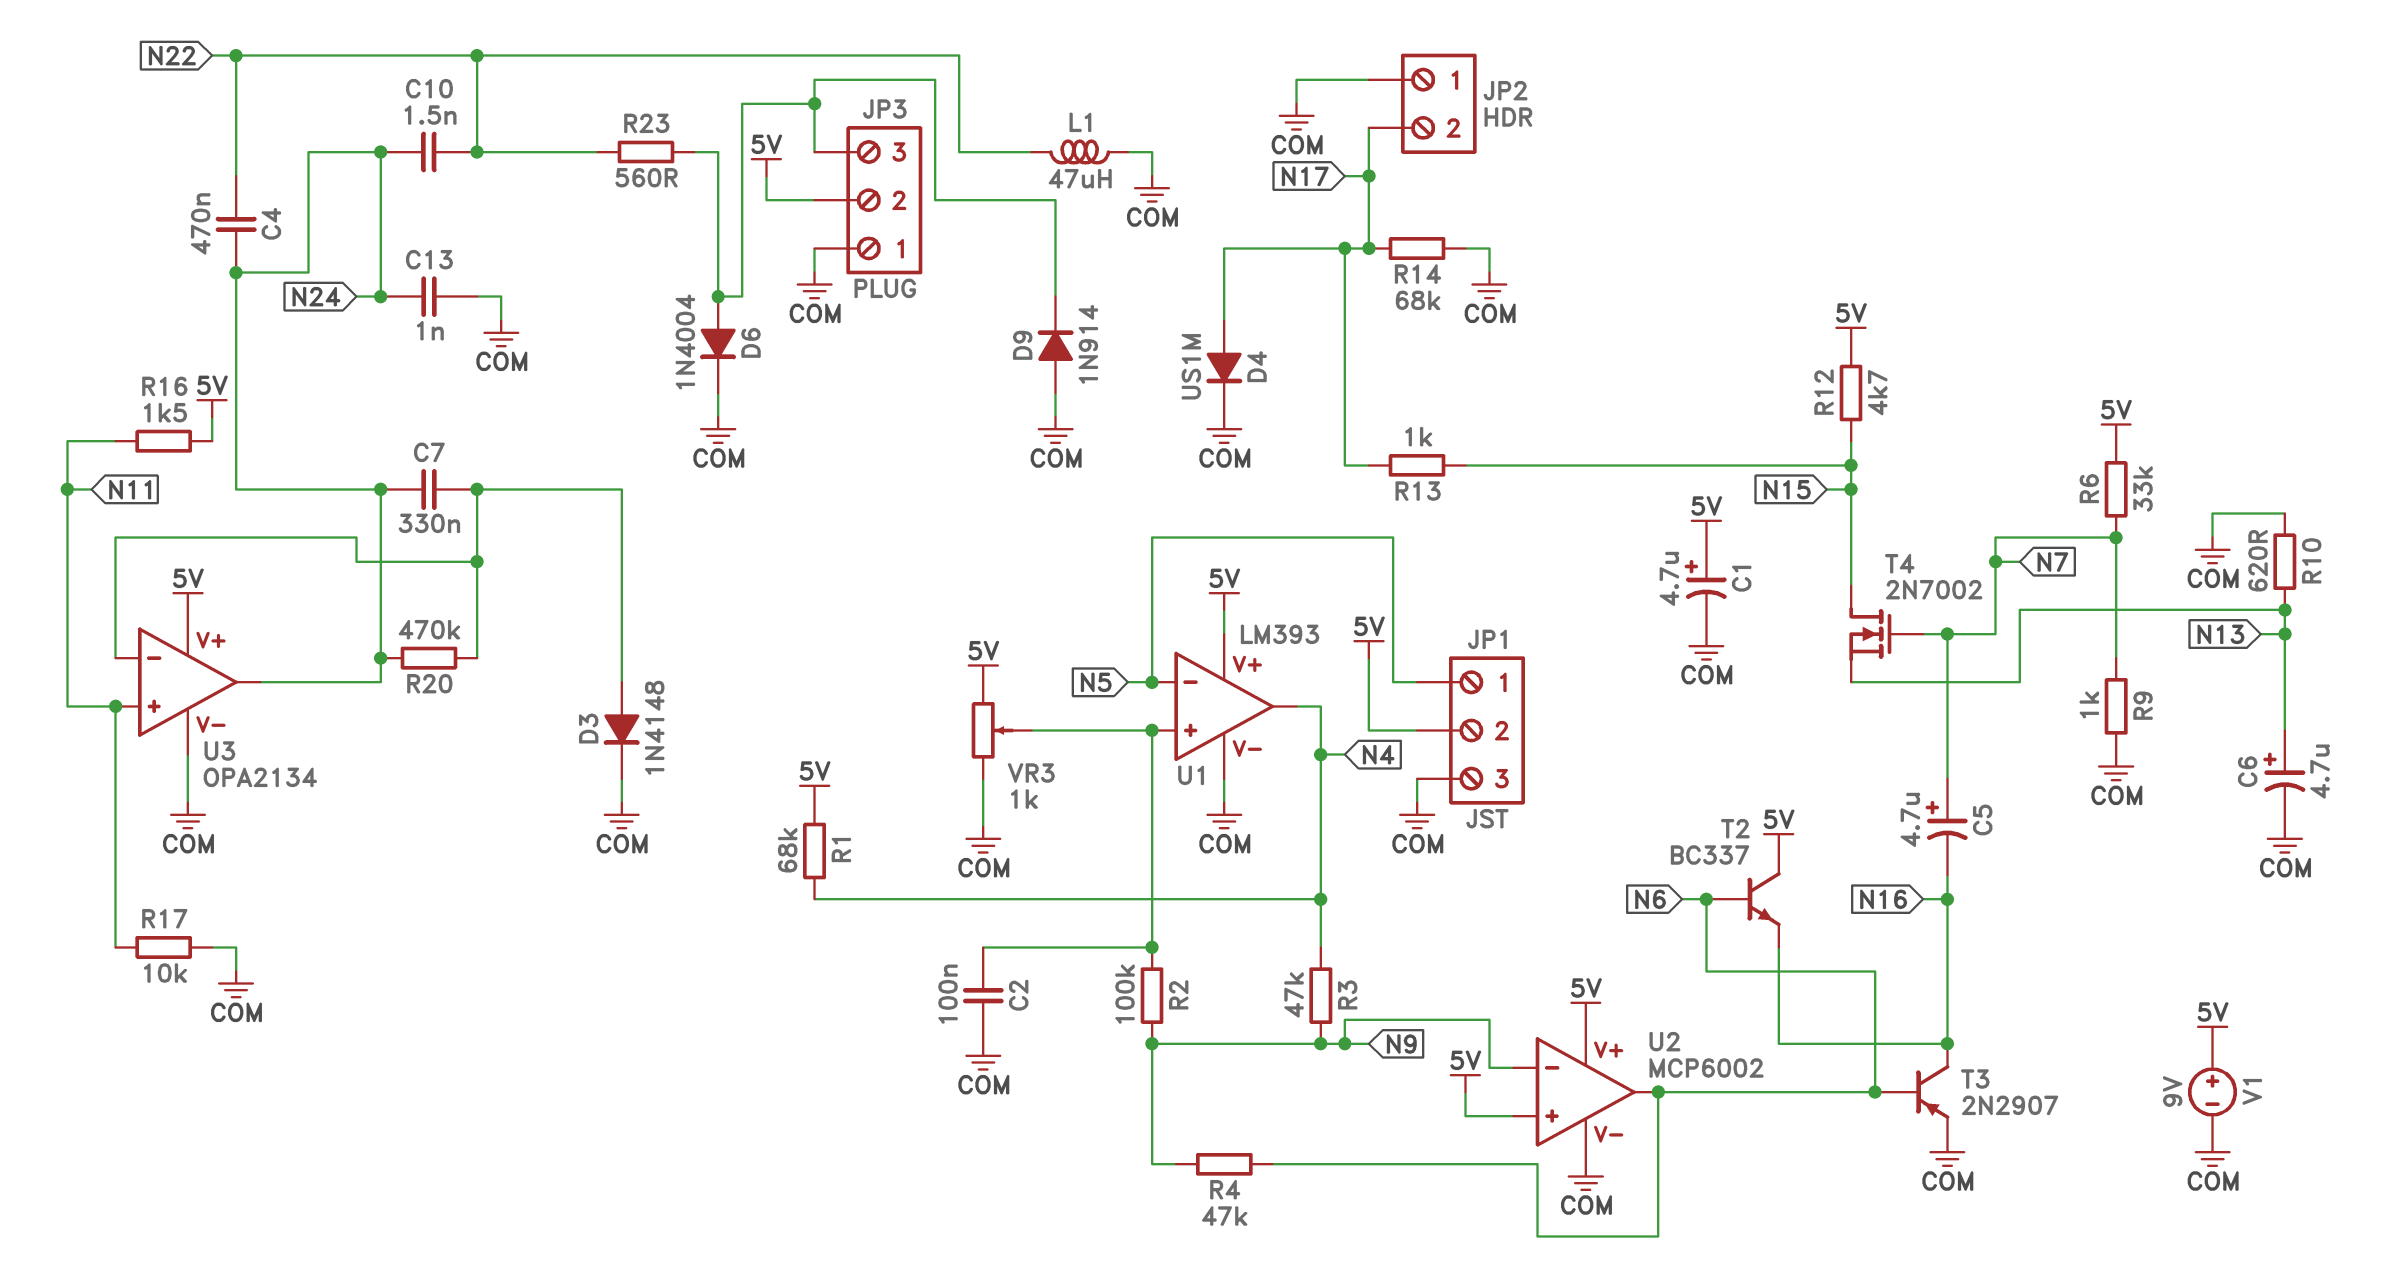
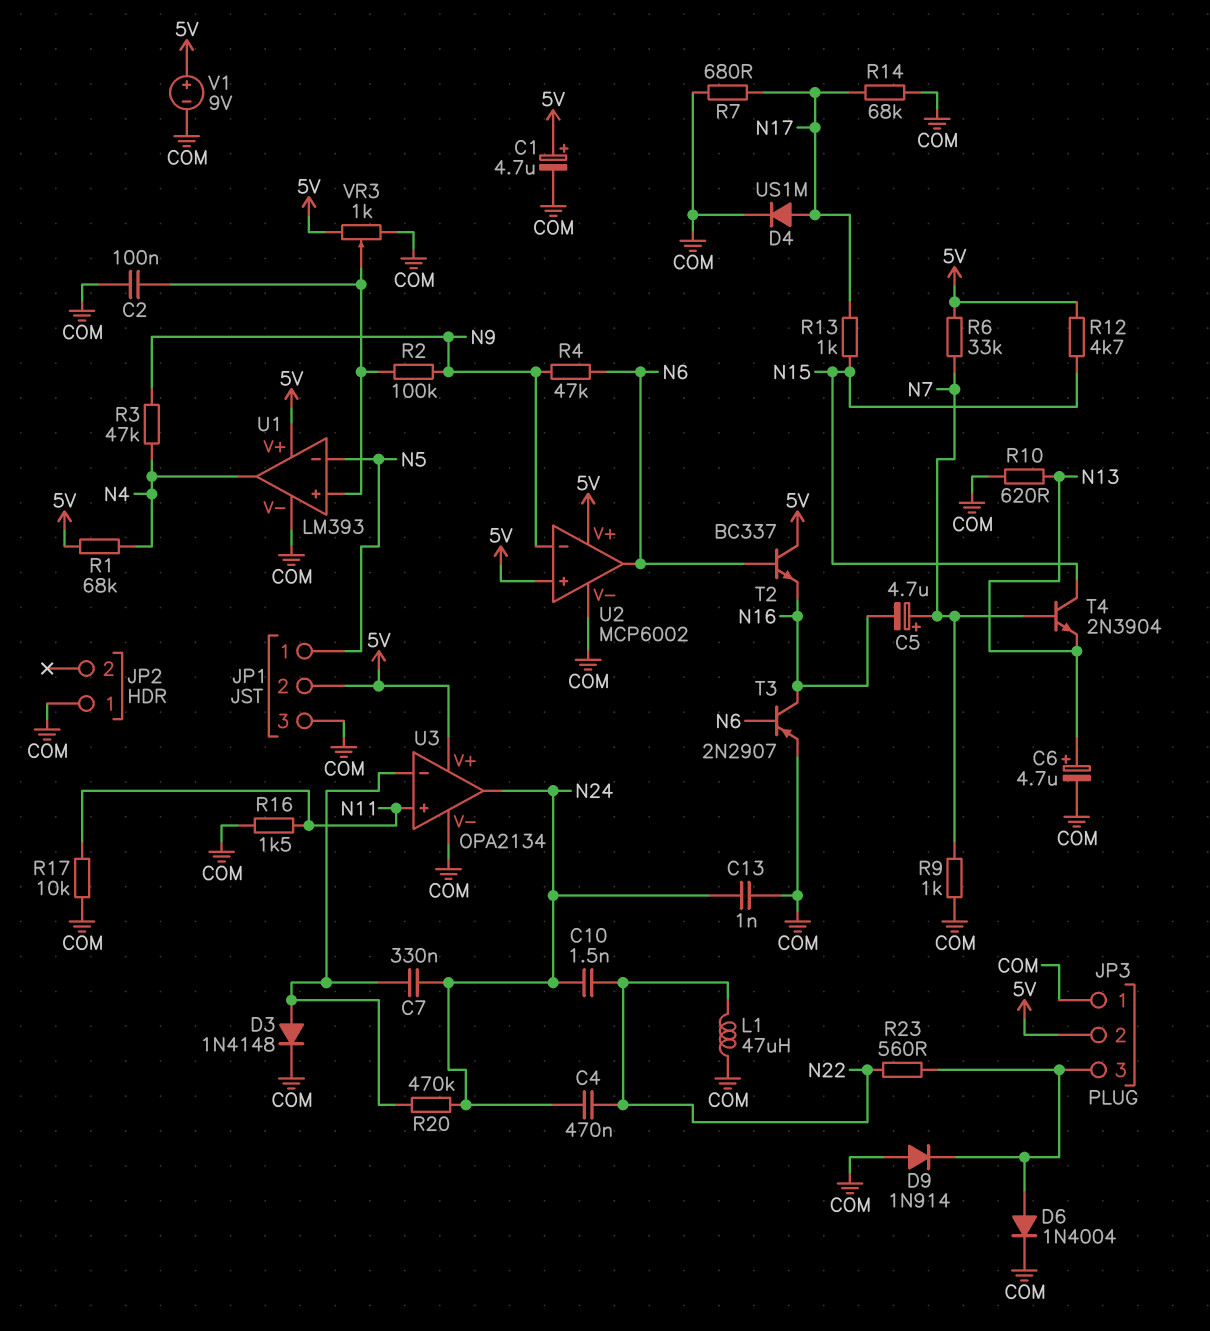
JP2 pin 2: N17 -> none
R7: none -> 680 (COM, N17)
R16: 1.5k (5V, N11) -> 1.5k (COM, N11)
T4: NMOS 2N7002 (G N7, D N15, S N13) -> NPN 2N3904 (B N7, C N15, E N13)

